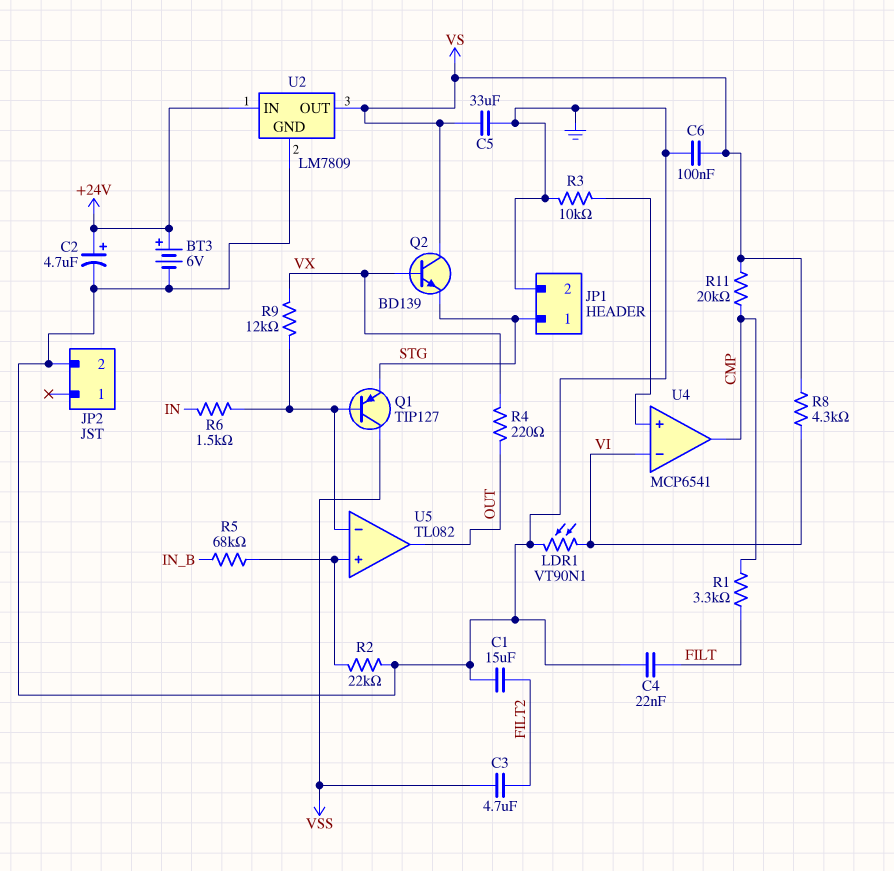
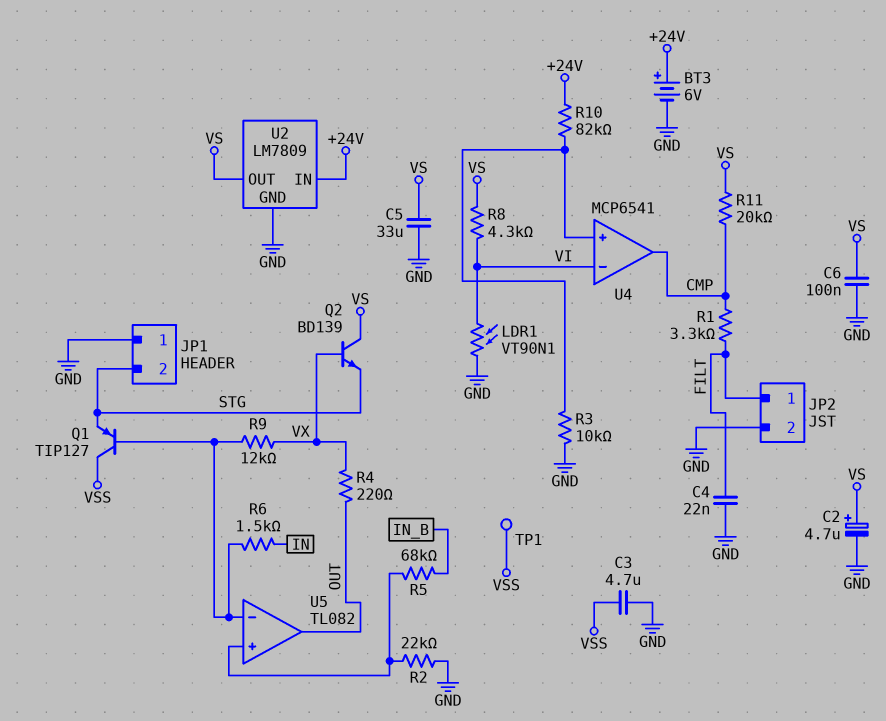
C1: 15uF (FILT2, GND) -> none
C2: 4.7uF (plus +24V, minus GND) -> 4.7uF (plus VS, minus GND)
C3: 4.7uF (FILT2, VSS) -> 4.7uF (GND, VSS)
JP1 pin 1: STG -> GND
JP1 pin 2: GND -> STG
JP2 pin 1: none -> FILT
R10: none -> 82k (+24V, U4/in+)
TP1: none -> test point (VSS)

